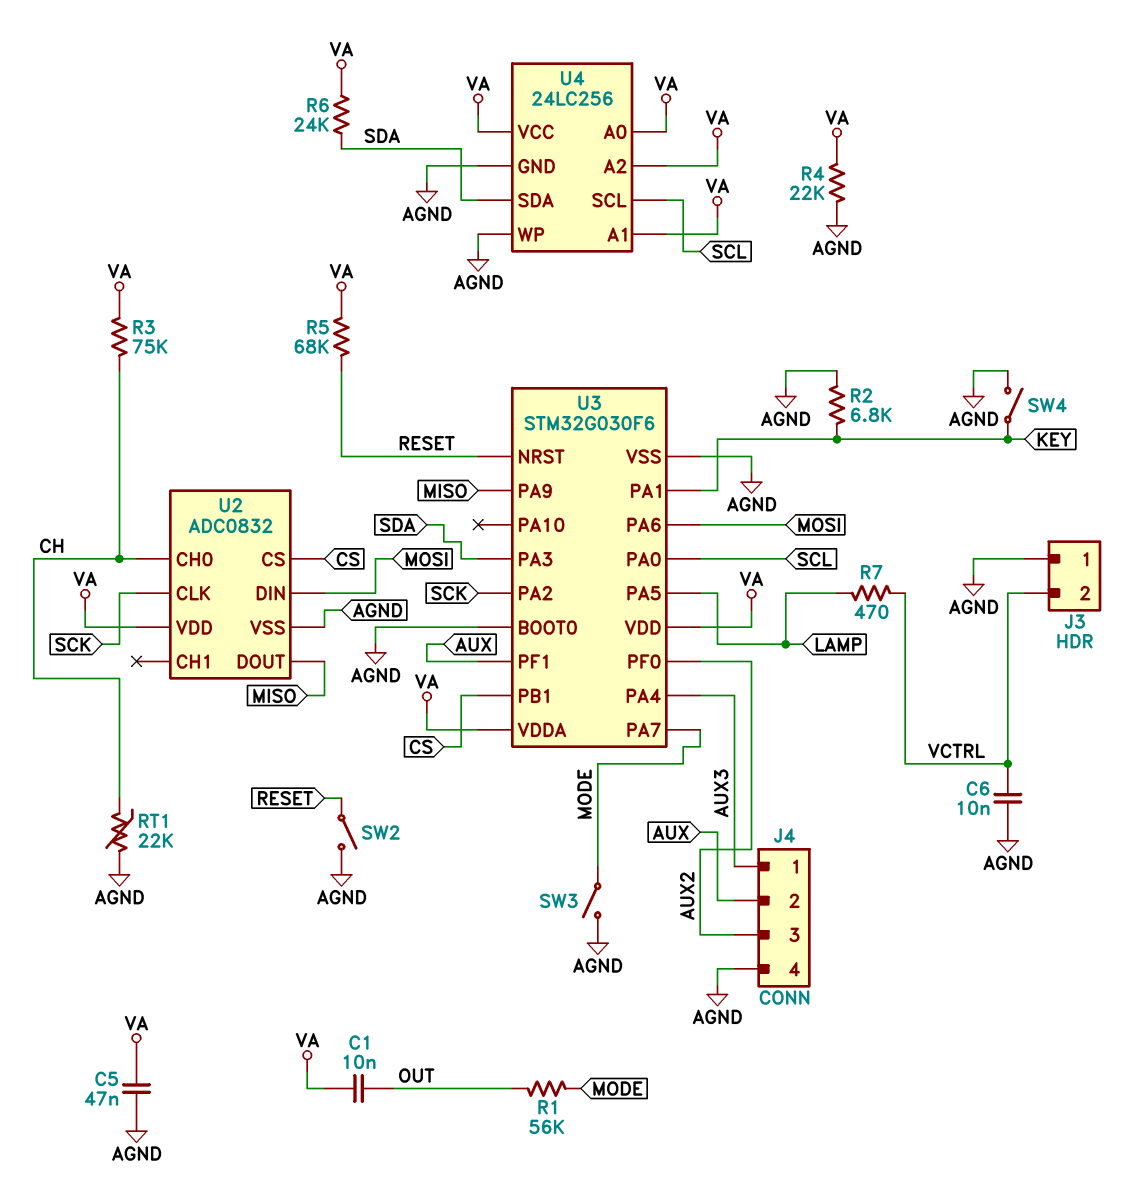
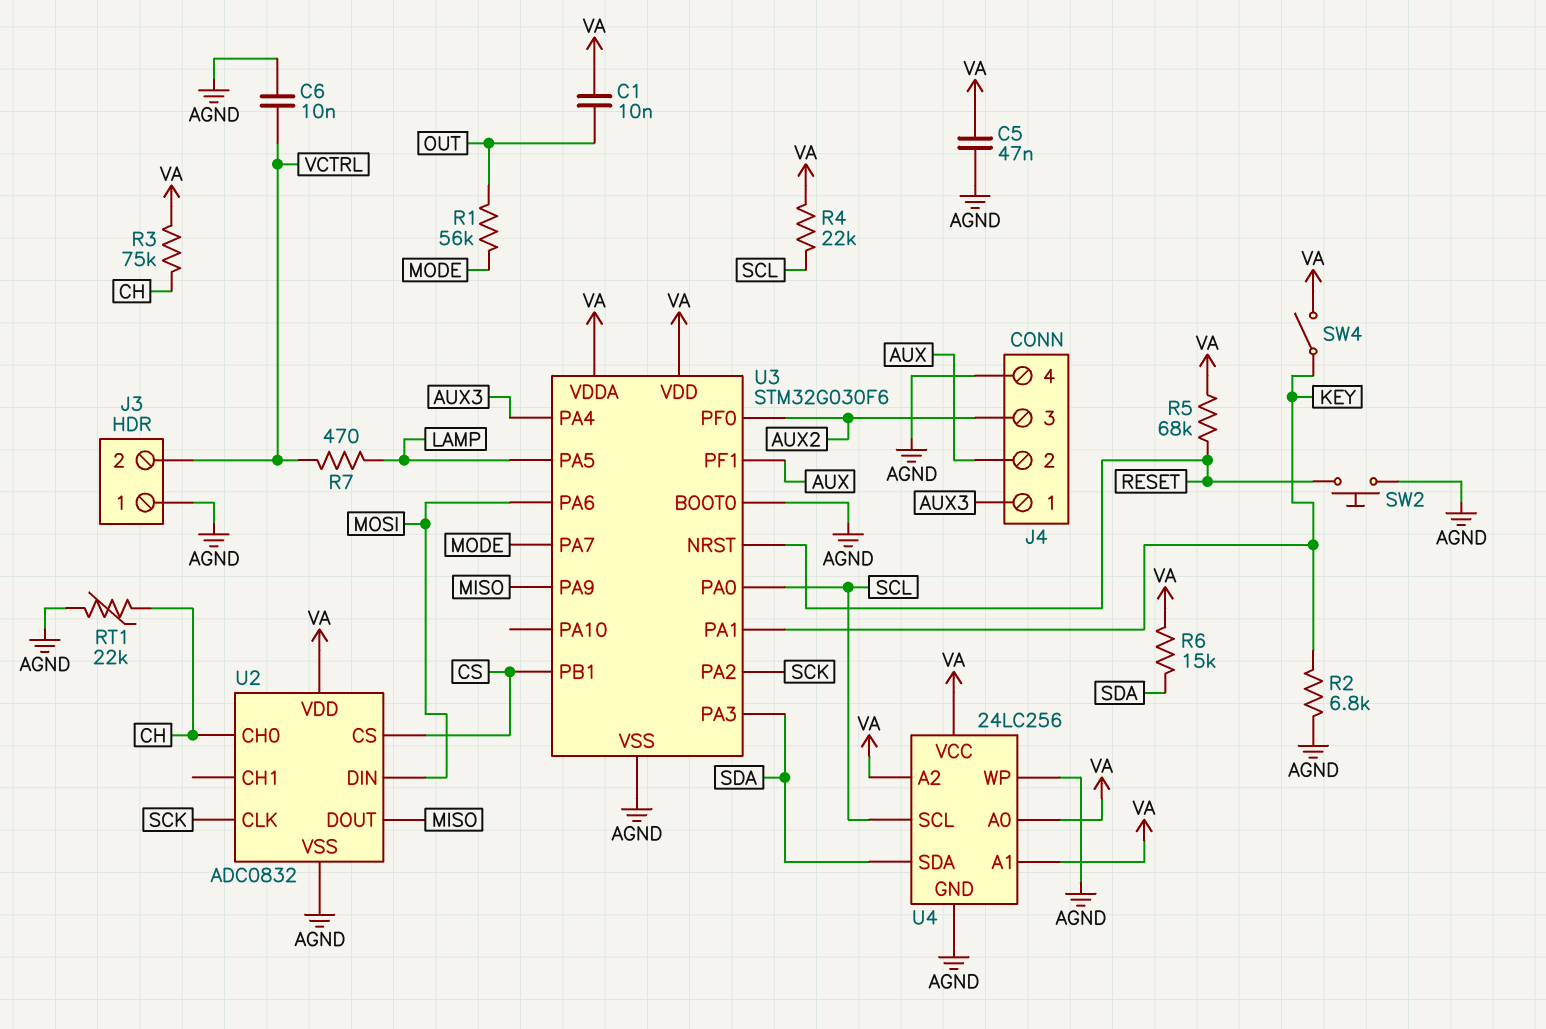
R4: 22k (AGND, VA) -> 22k (SCL, VA)
R6: 24k (SDA, VA) -> 15k (SDA, VA)
SW2: switch (AGND, RESET) -> button (AGND, RESET)
SW3: switch (AGND, MODE) -> none
SW4: switch (AGND, KEY) -> switch (KEY, VA)

